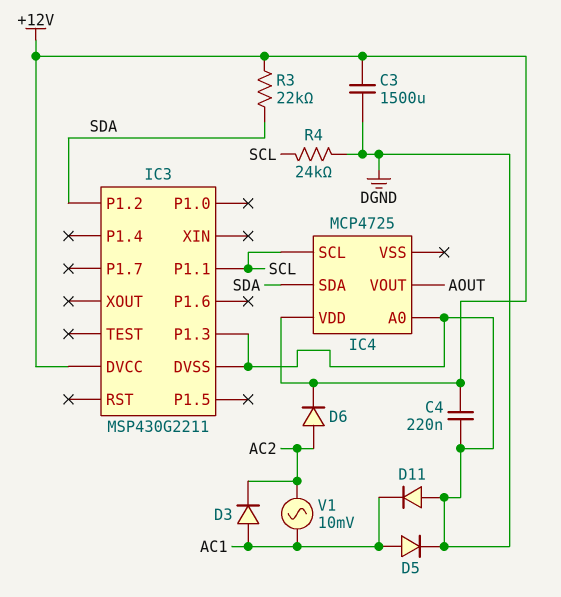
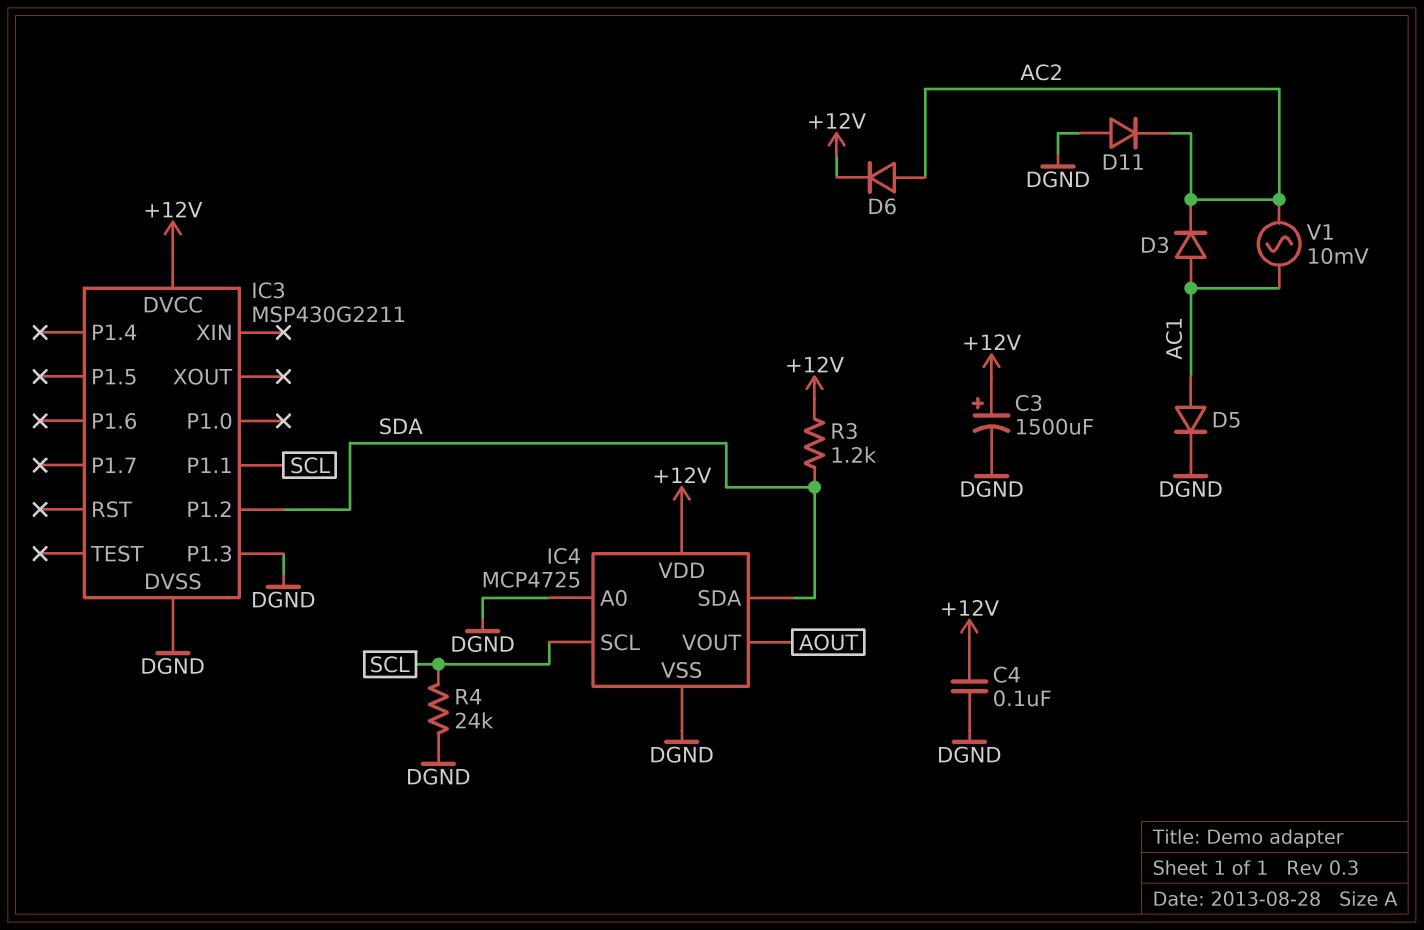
C3: 1500uF (+12V, DGND) -> 1500uF (plus +12V, minus DGND)
C4: 220nF (+12V, DGND) -> 100nF (+12V, DGND)
D11: diode (A DGND, K AC1) -> diode (A DGND, K AC2)
IC4 pin VSS: none -> DGND
R3: 22k (+12V, SDA) -> 1.2k (+12V, SDA)

